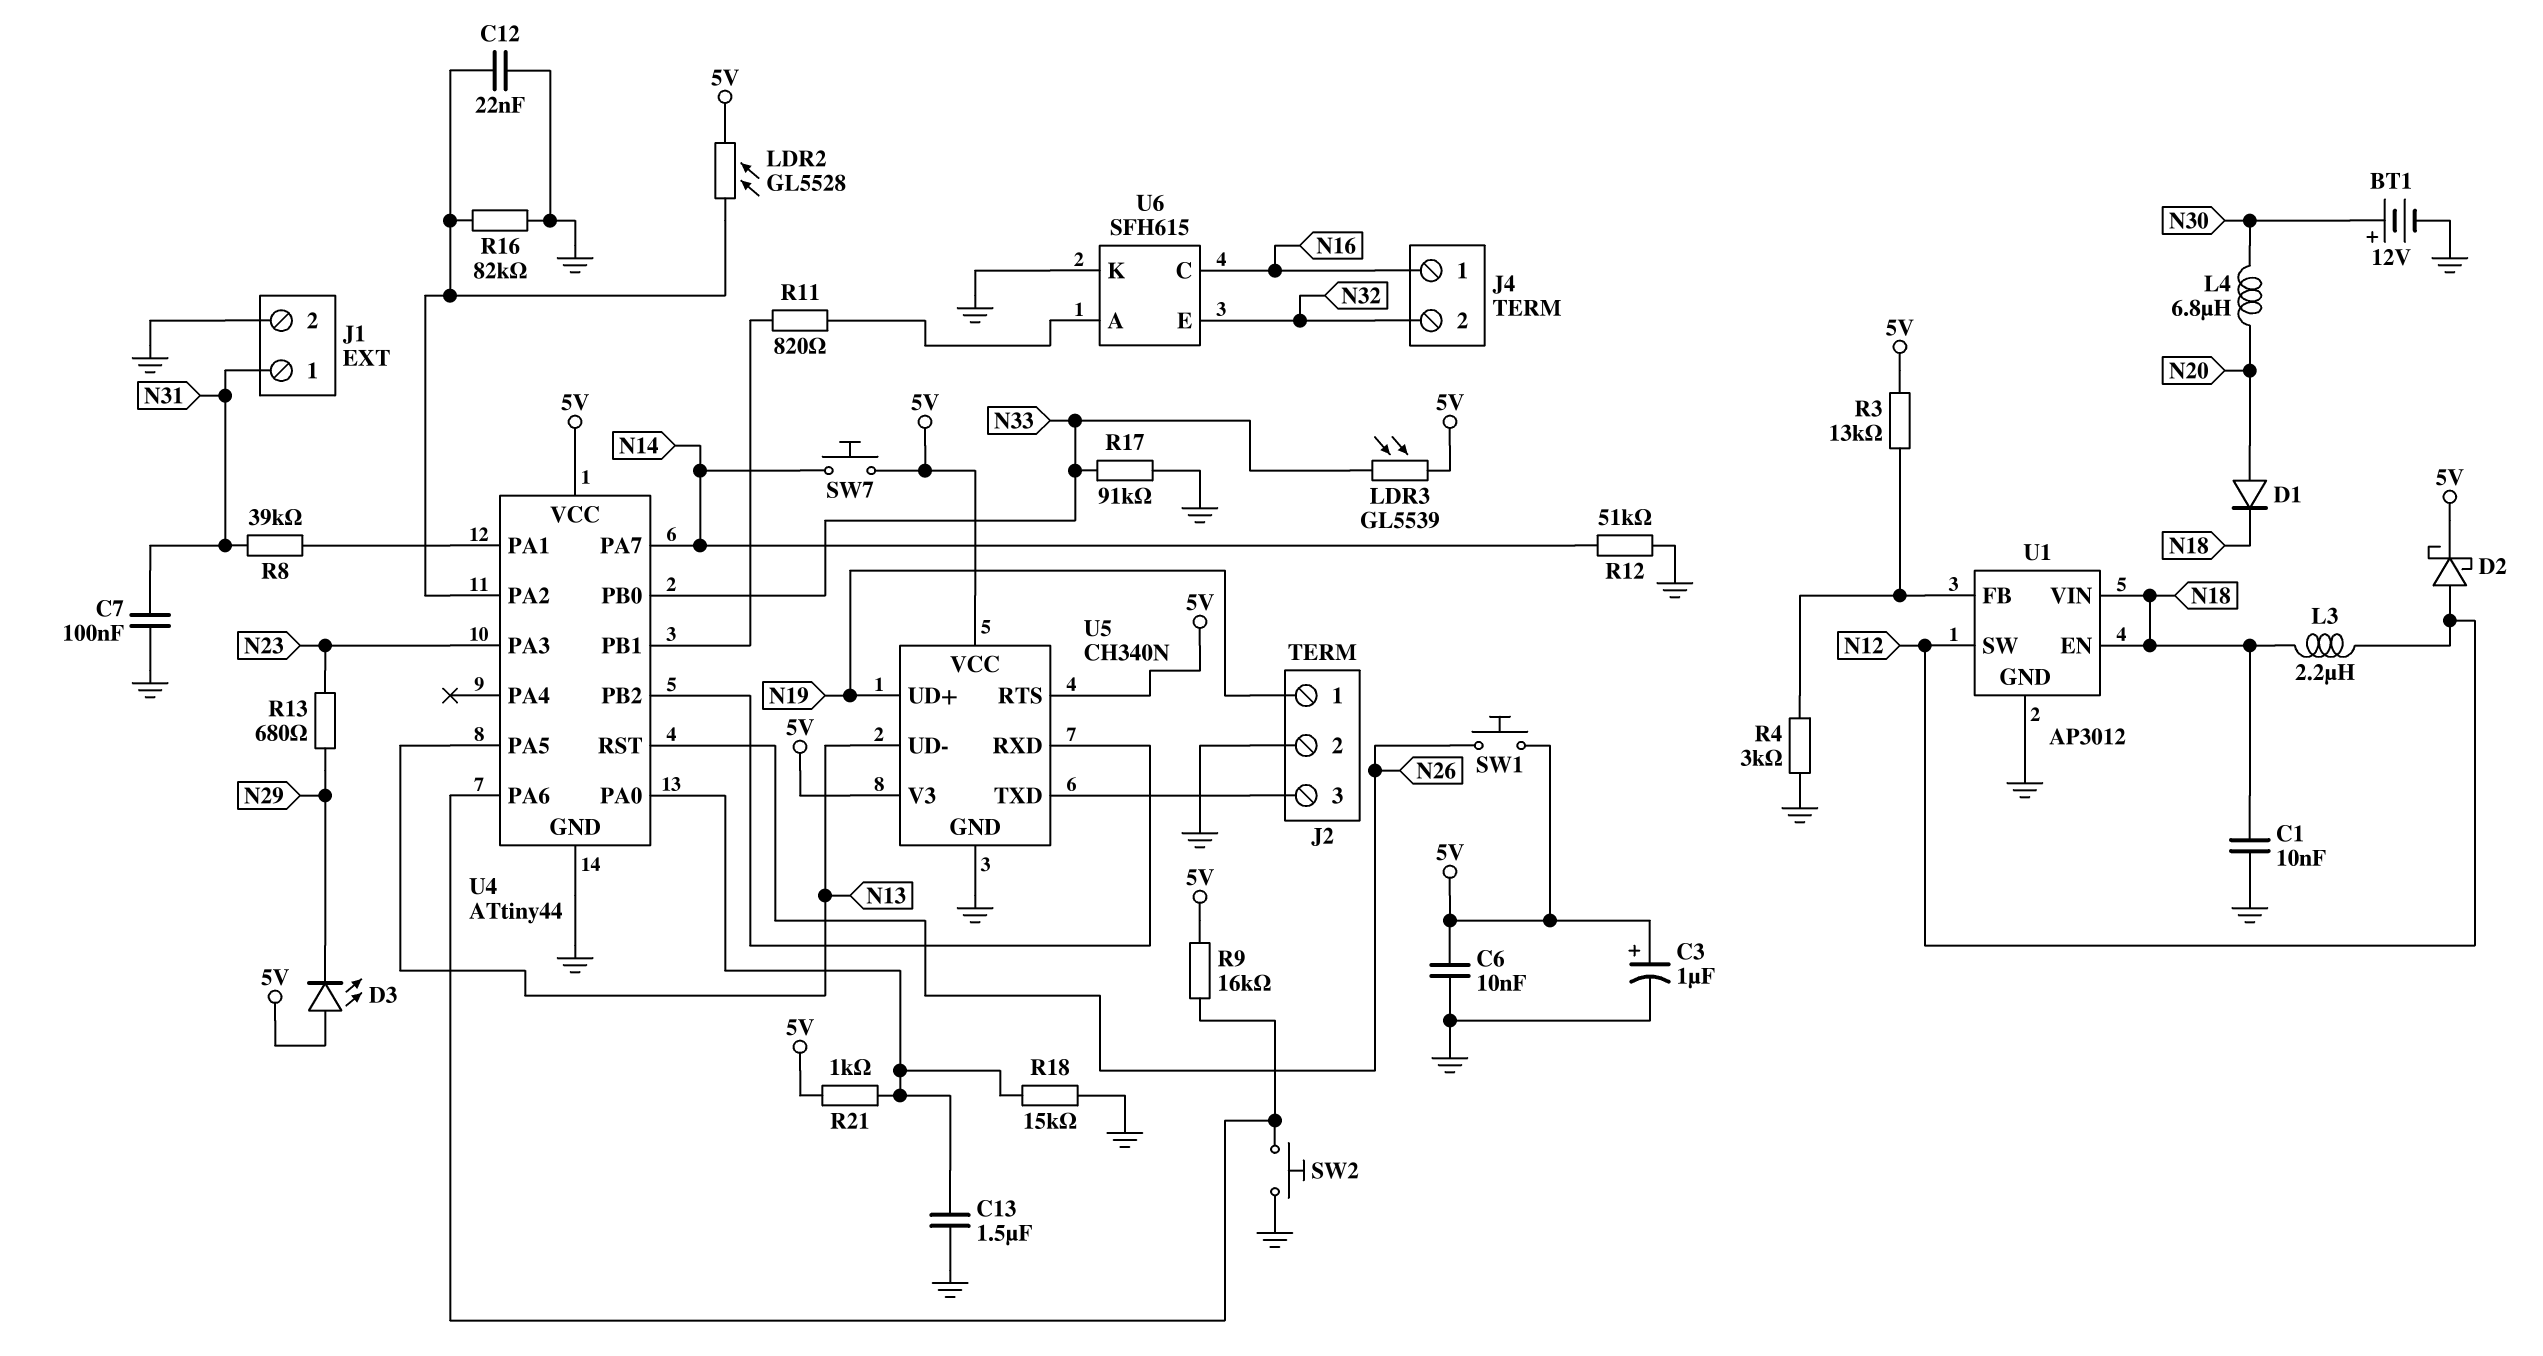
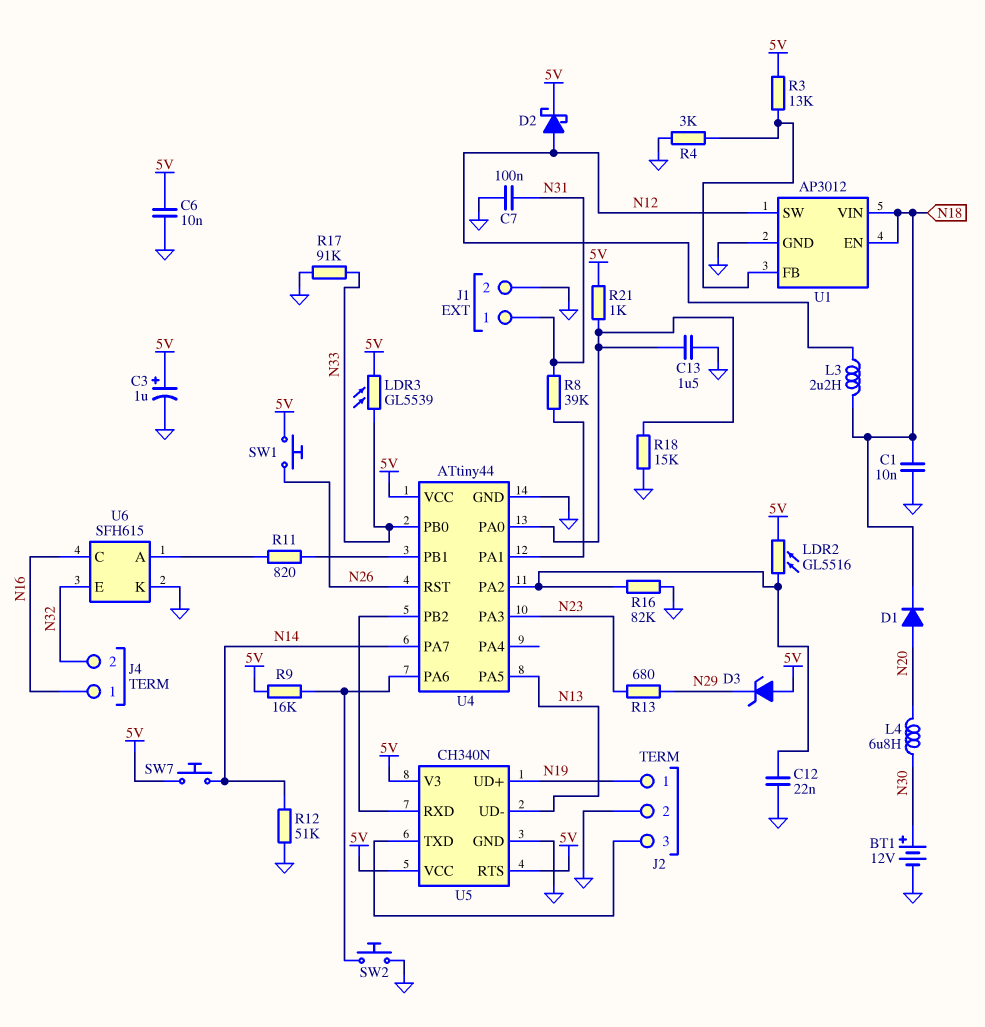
D3: LED (A 5V, K N29) -> zener (A 5V, K N29)
LDR2: GL5528 (5V, U4/PA2) -> GL5516 (5V, U4/PA2)

